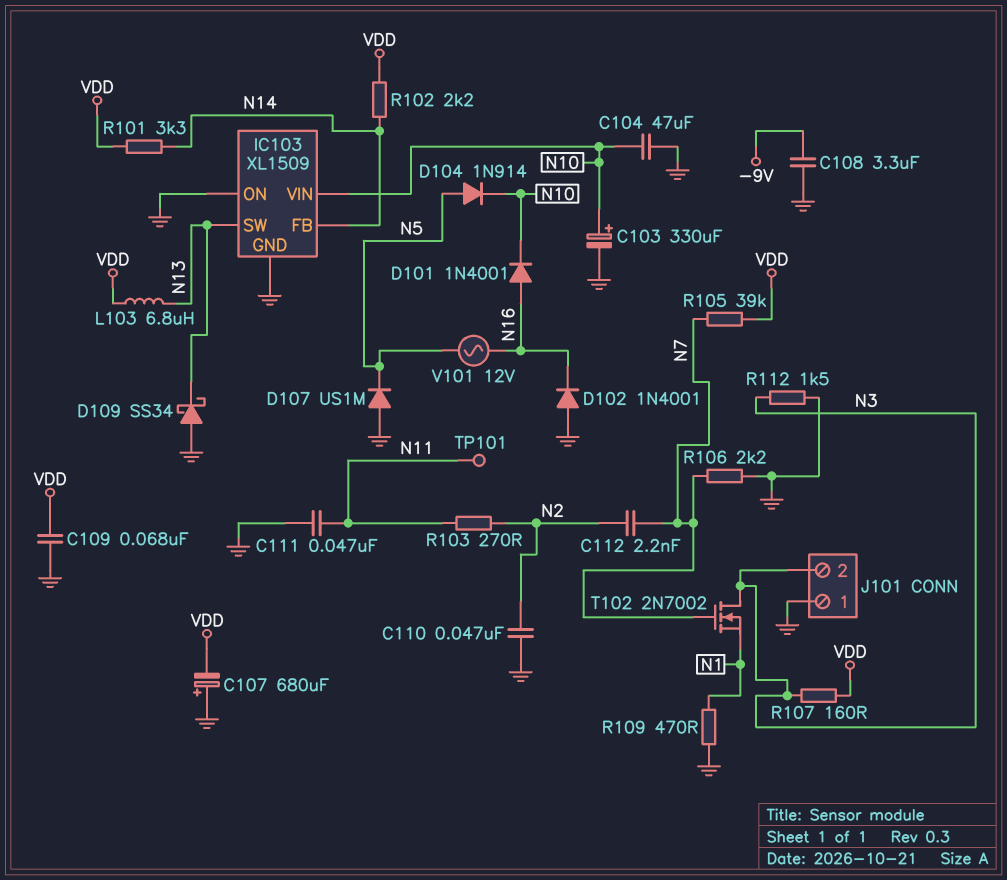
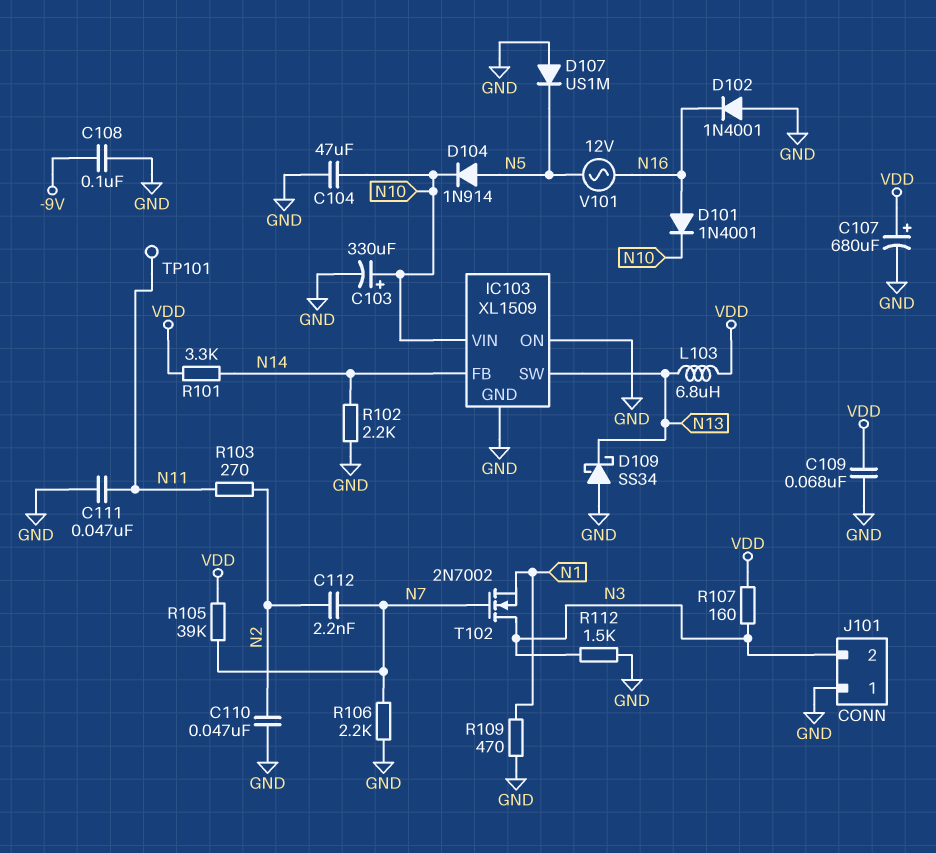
C107: 680uF (plus GND, minus VDD) -> 680uF (plus VDD, minus GND)
C108: 3.3uF (-9V, GND) -> 100nF (-9V, GND)
R102: 2.2k (N14, VDD) -> 2.2k (GND, N14)

